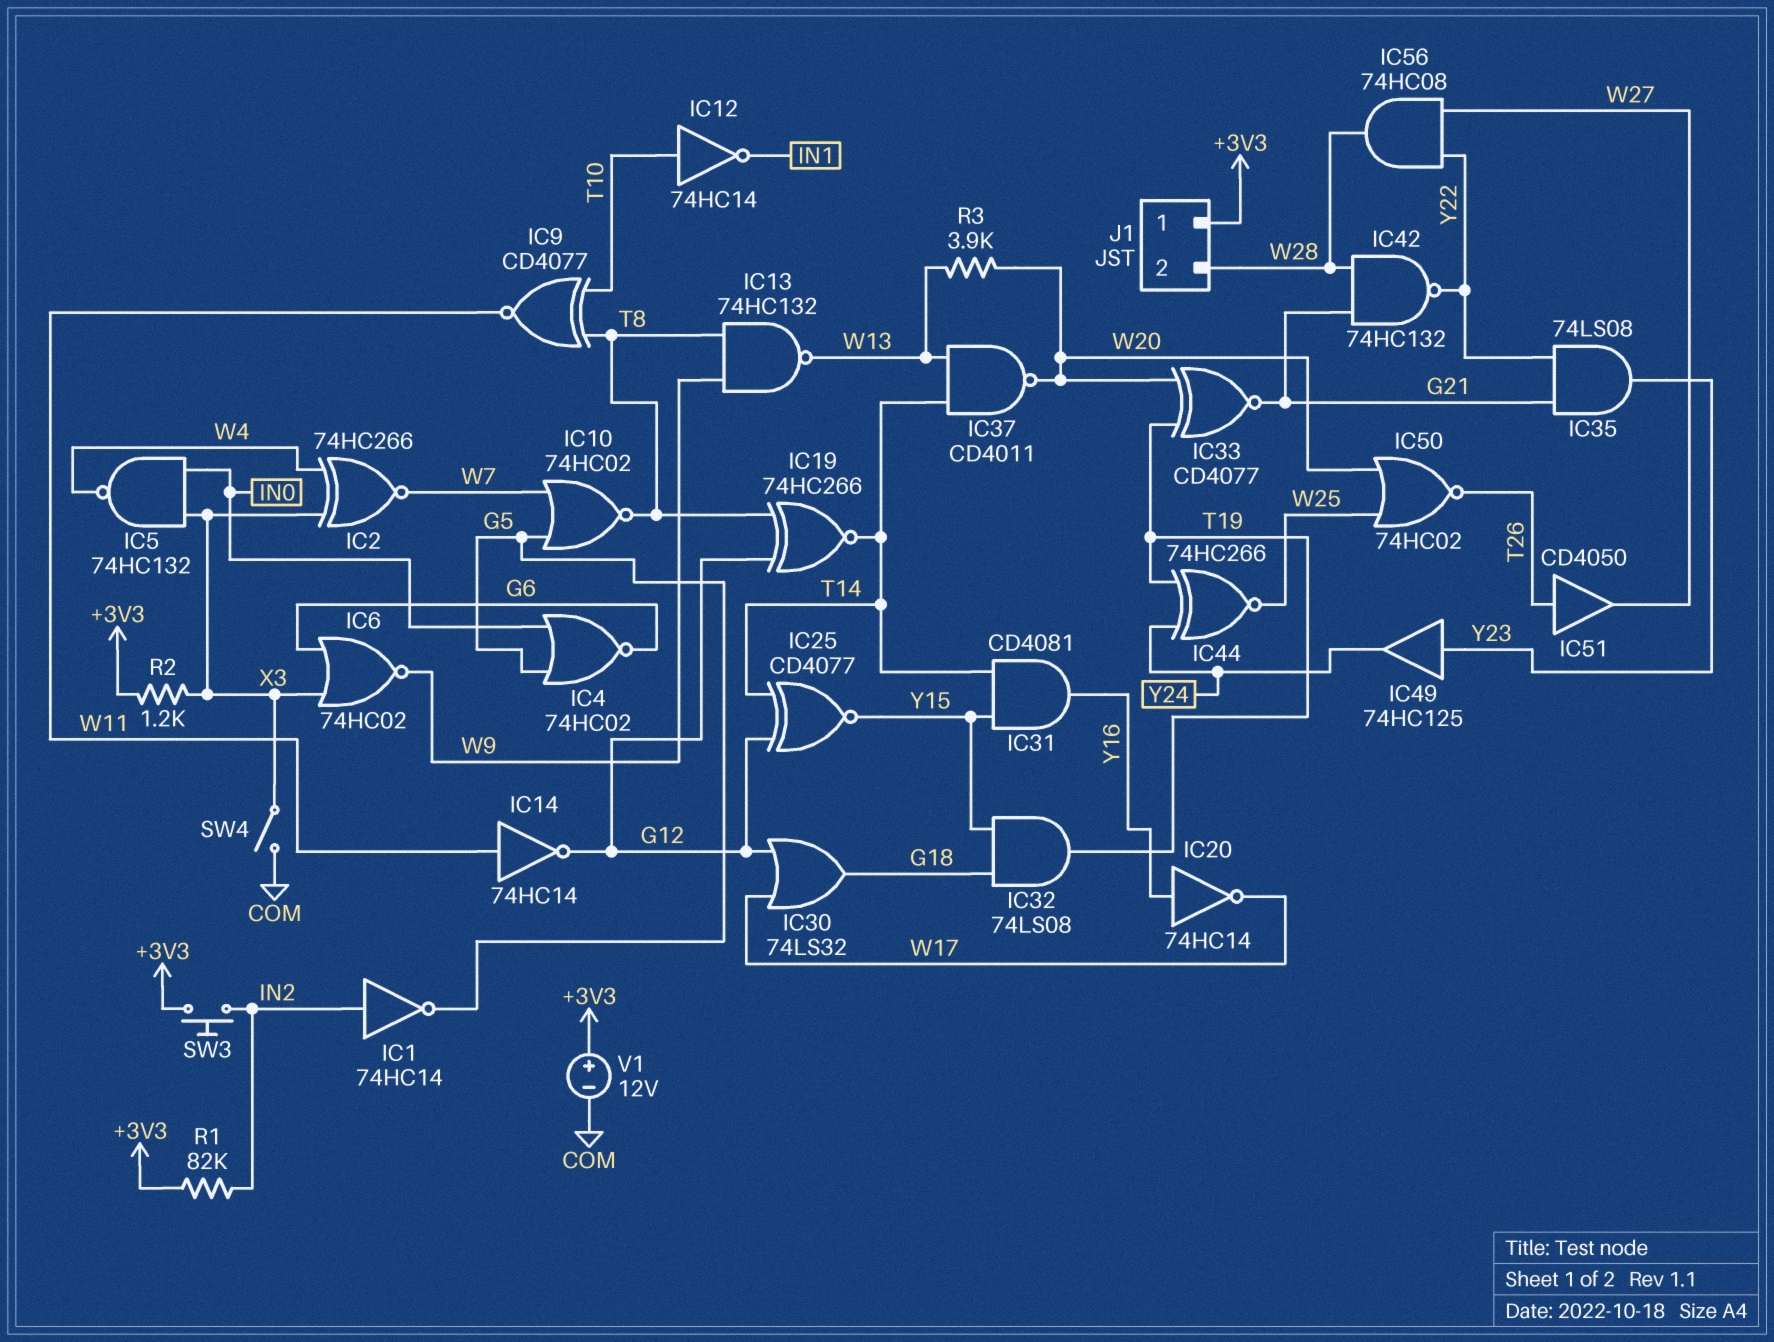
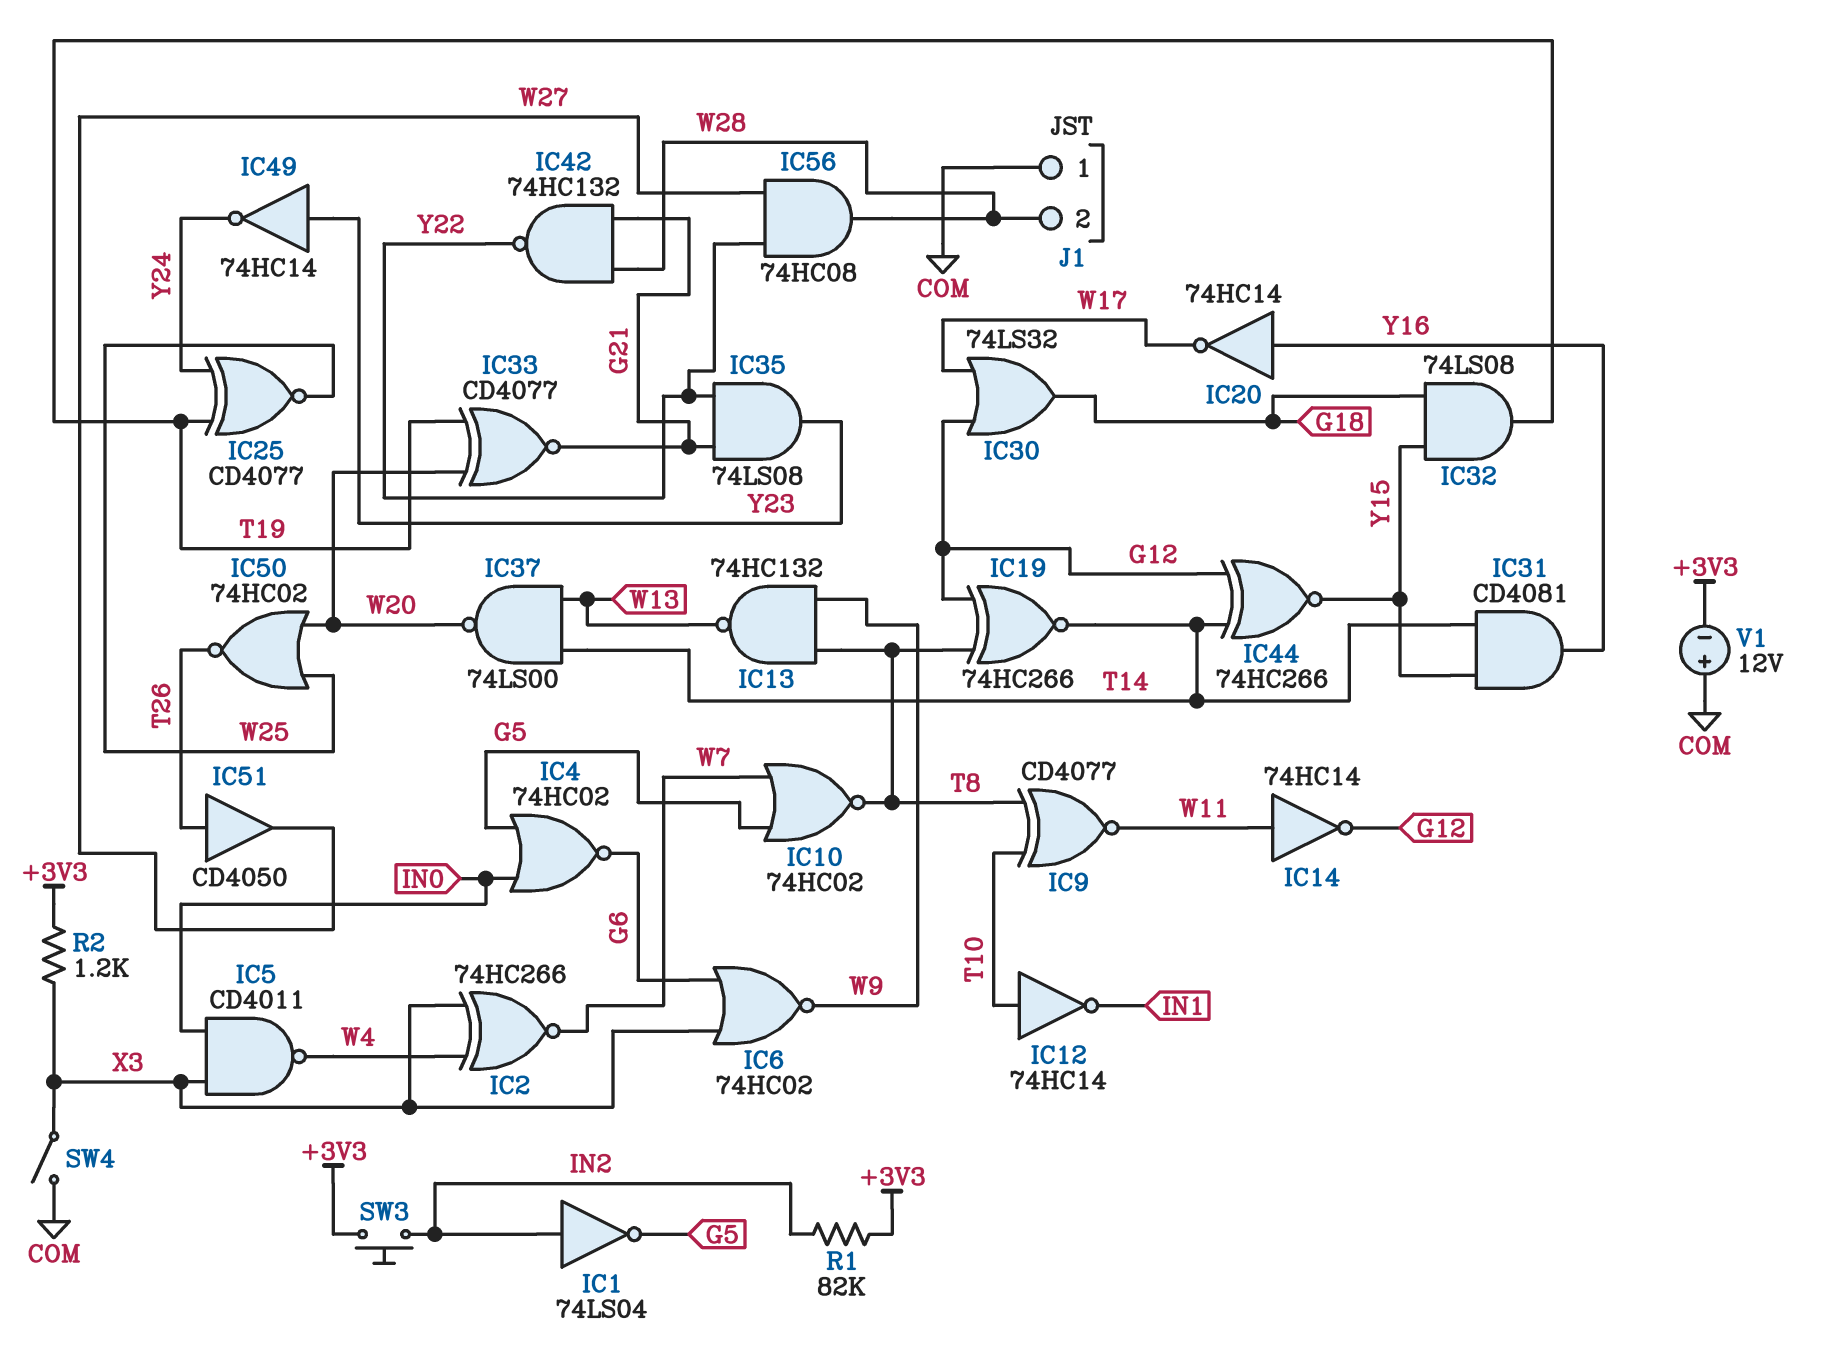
IC1: NOT 74HC14 (in IN2, out G5) -> NOT 74LS04 (in IN2, out G5)
IC5: NAND 74HC132 (in IN0, in X3, out W4) -> NAND CD4011 (in IN0, in X3, out W4)
IC25: XNOR CD4077 (in G12, in T14, out Y15) -> XNOR CD4077 (in T19, in Y24, out W25)
IC37: NAND CD4011 (in T14, in W13, out W20) -> NAND 74LS00 (in T14, in W13, out W20)
IC44: XNOR 74HC266 (in T19, in Y24, out W25) -> XNOR 74HC266 (in G12, in T14, out Y15)
IC49: buffer 74HC125 (in Y23, out Y24) -> NOT 74HC14 (in Y23, out Y24)
J1 pin 1: +3V3 -> COM
R3: 3.9k (W13, W20) -> none
V1: 12V (plus +3V3, minus COM) -> 12V (plus COM, minus +3V3)

